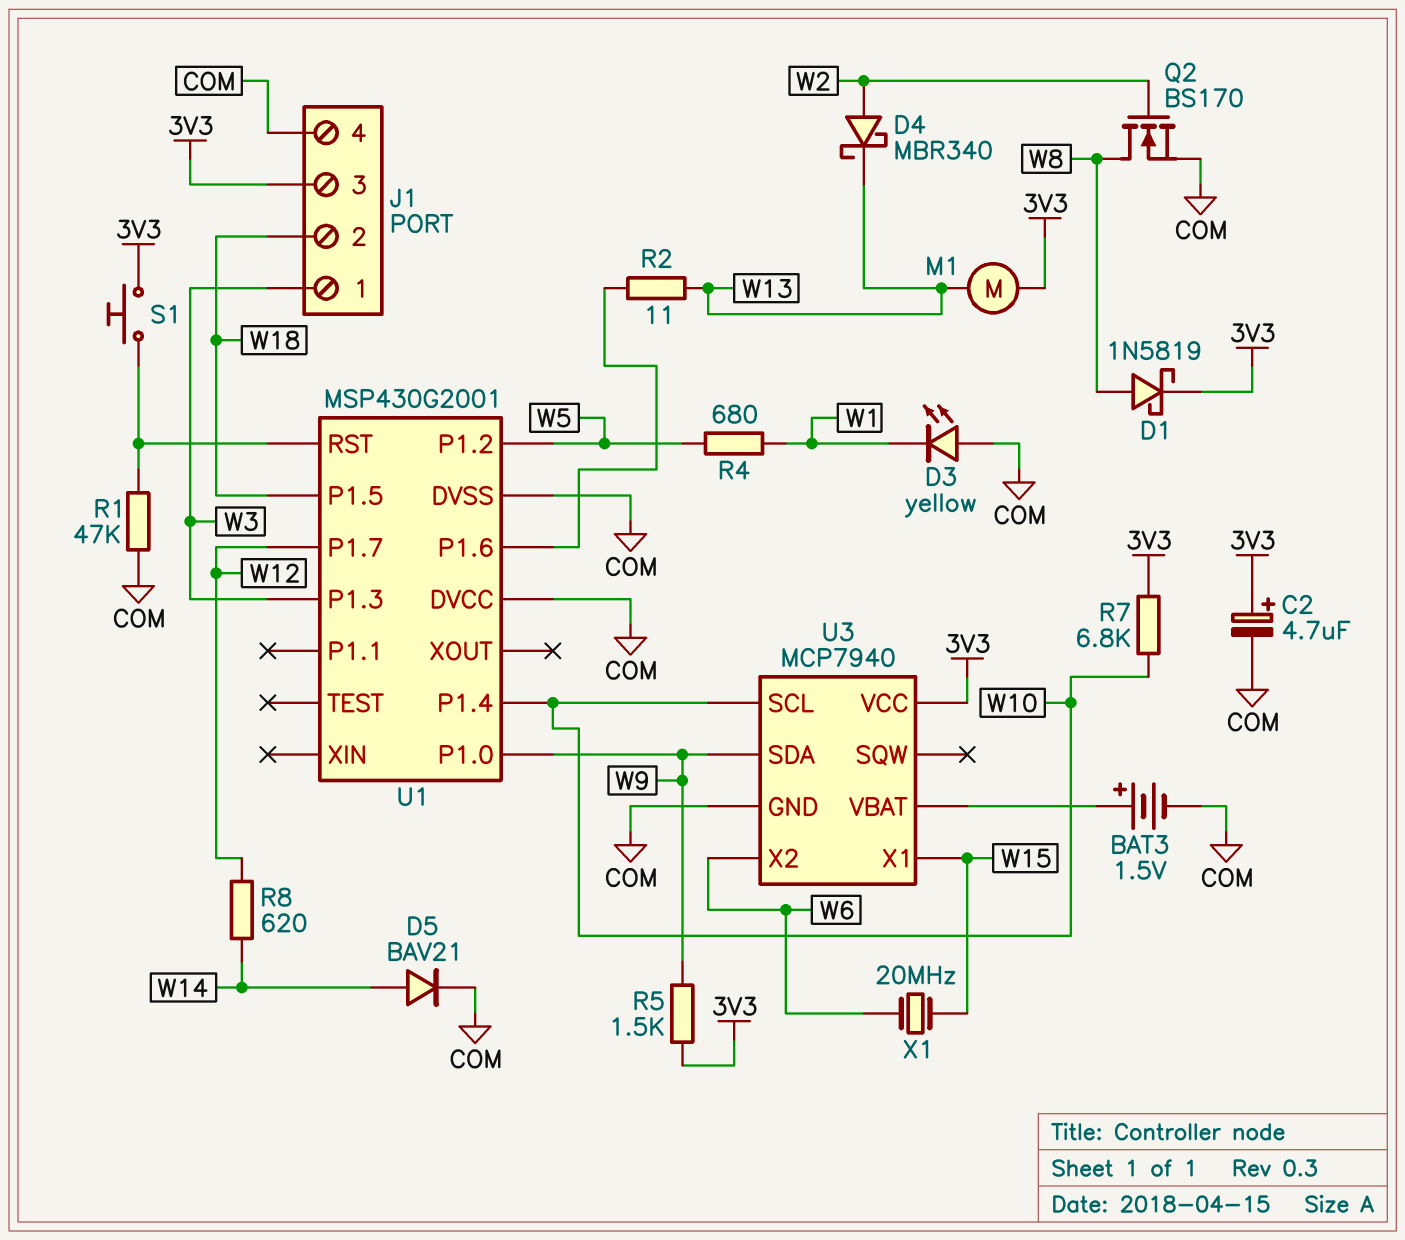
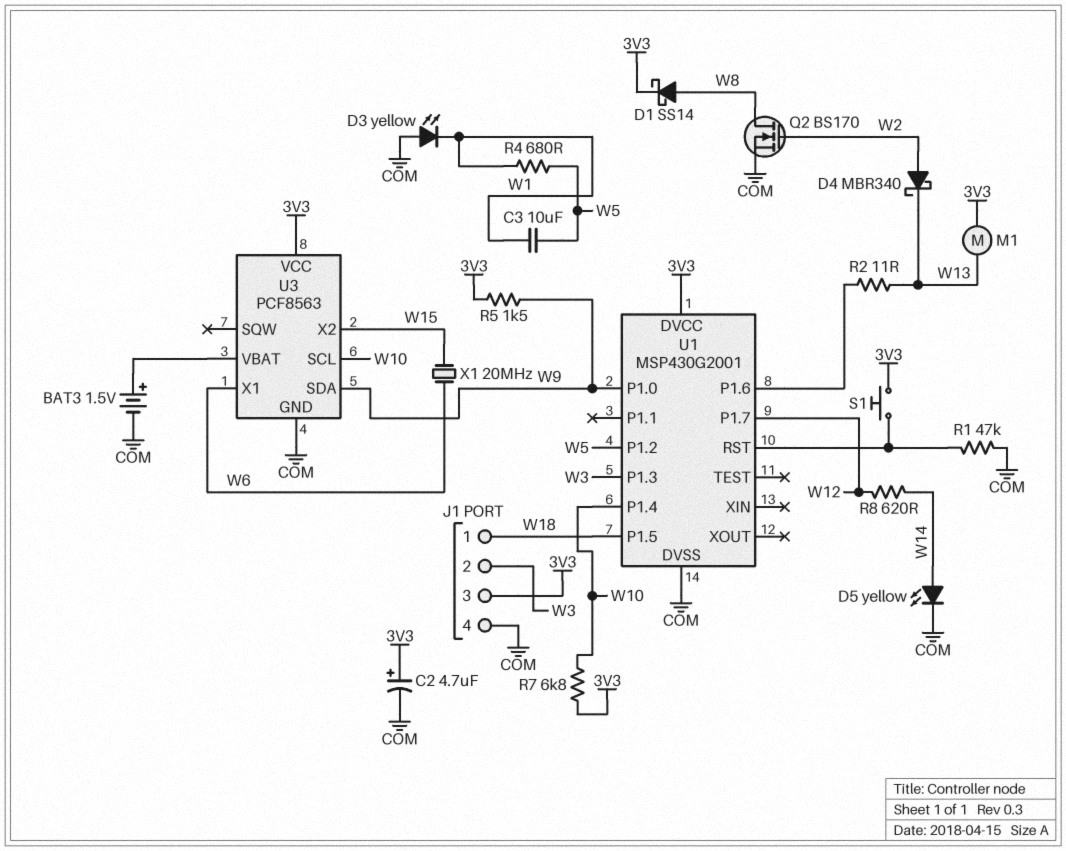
C3: none -> 10uF (W1, W5)
D1: schottky 1N5819 (A W8, K 3V3) -> schottky SS14 (A W8, K 3V3)
D5: diode BAV21 (A W14, K COM) -> LED yellow (A W14, K COM)
J1 pin 1: W3 -> W18
J1 pin 2: W18 -> W3
U1 pin DVCC: COM -> 3V3
U3: MCP7940 -> PCF8563
U3 pin X1: W15 -> W6
U3 pin X2: W6 -> W15

